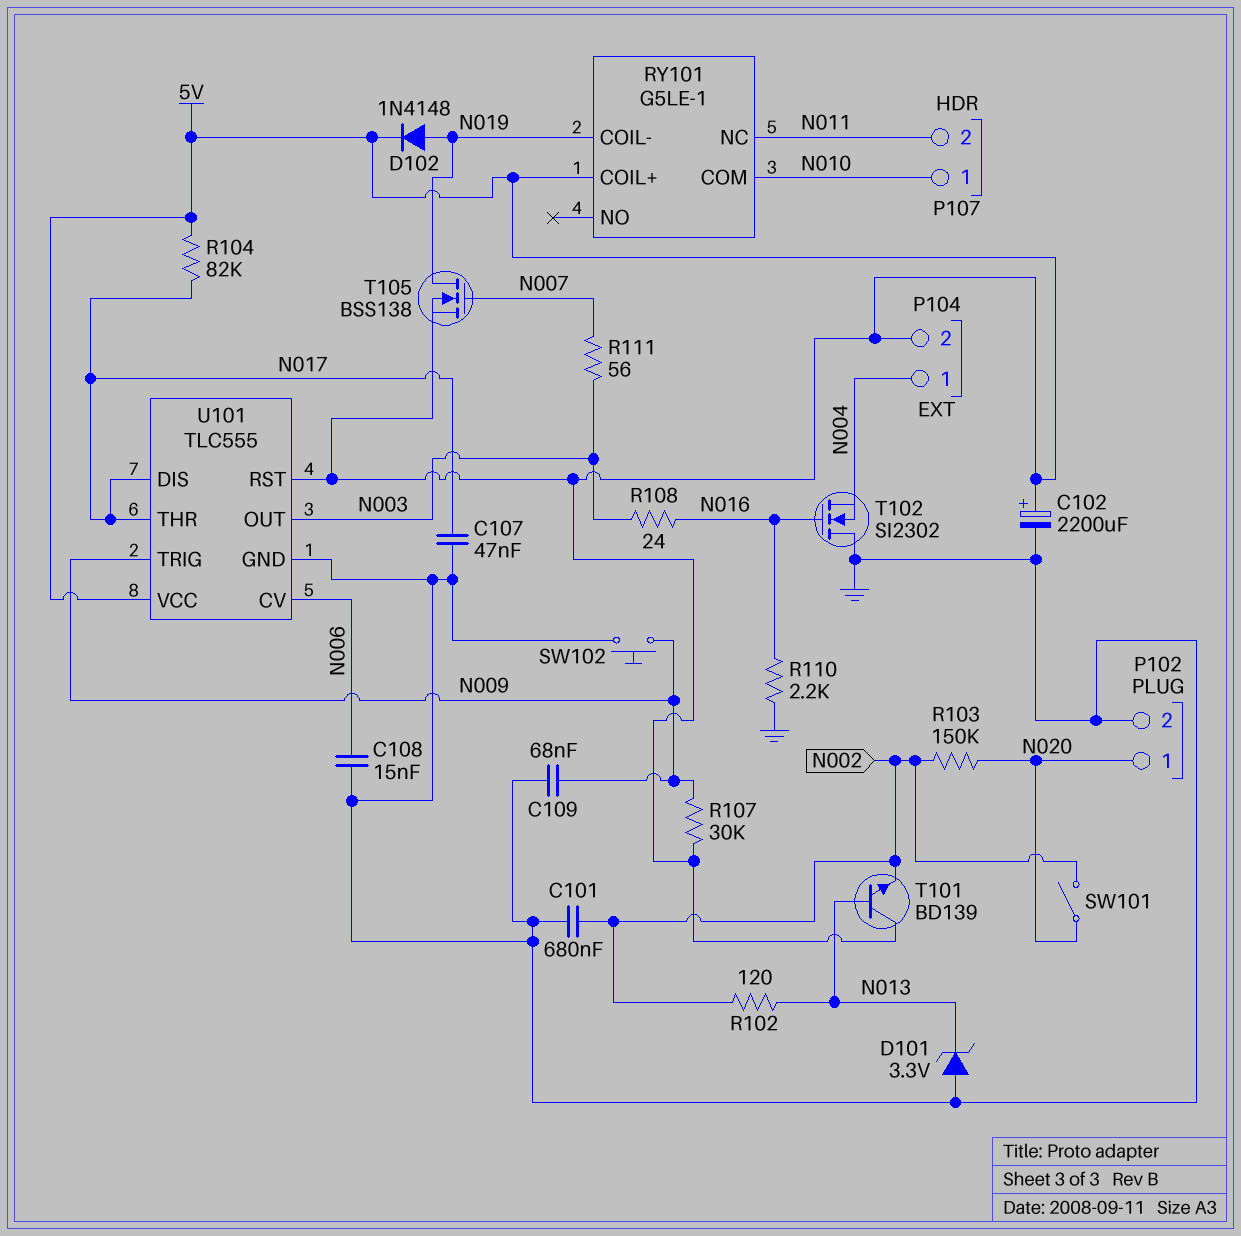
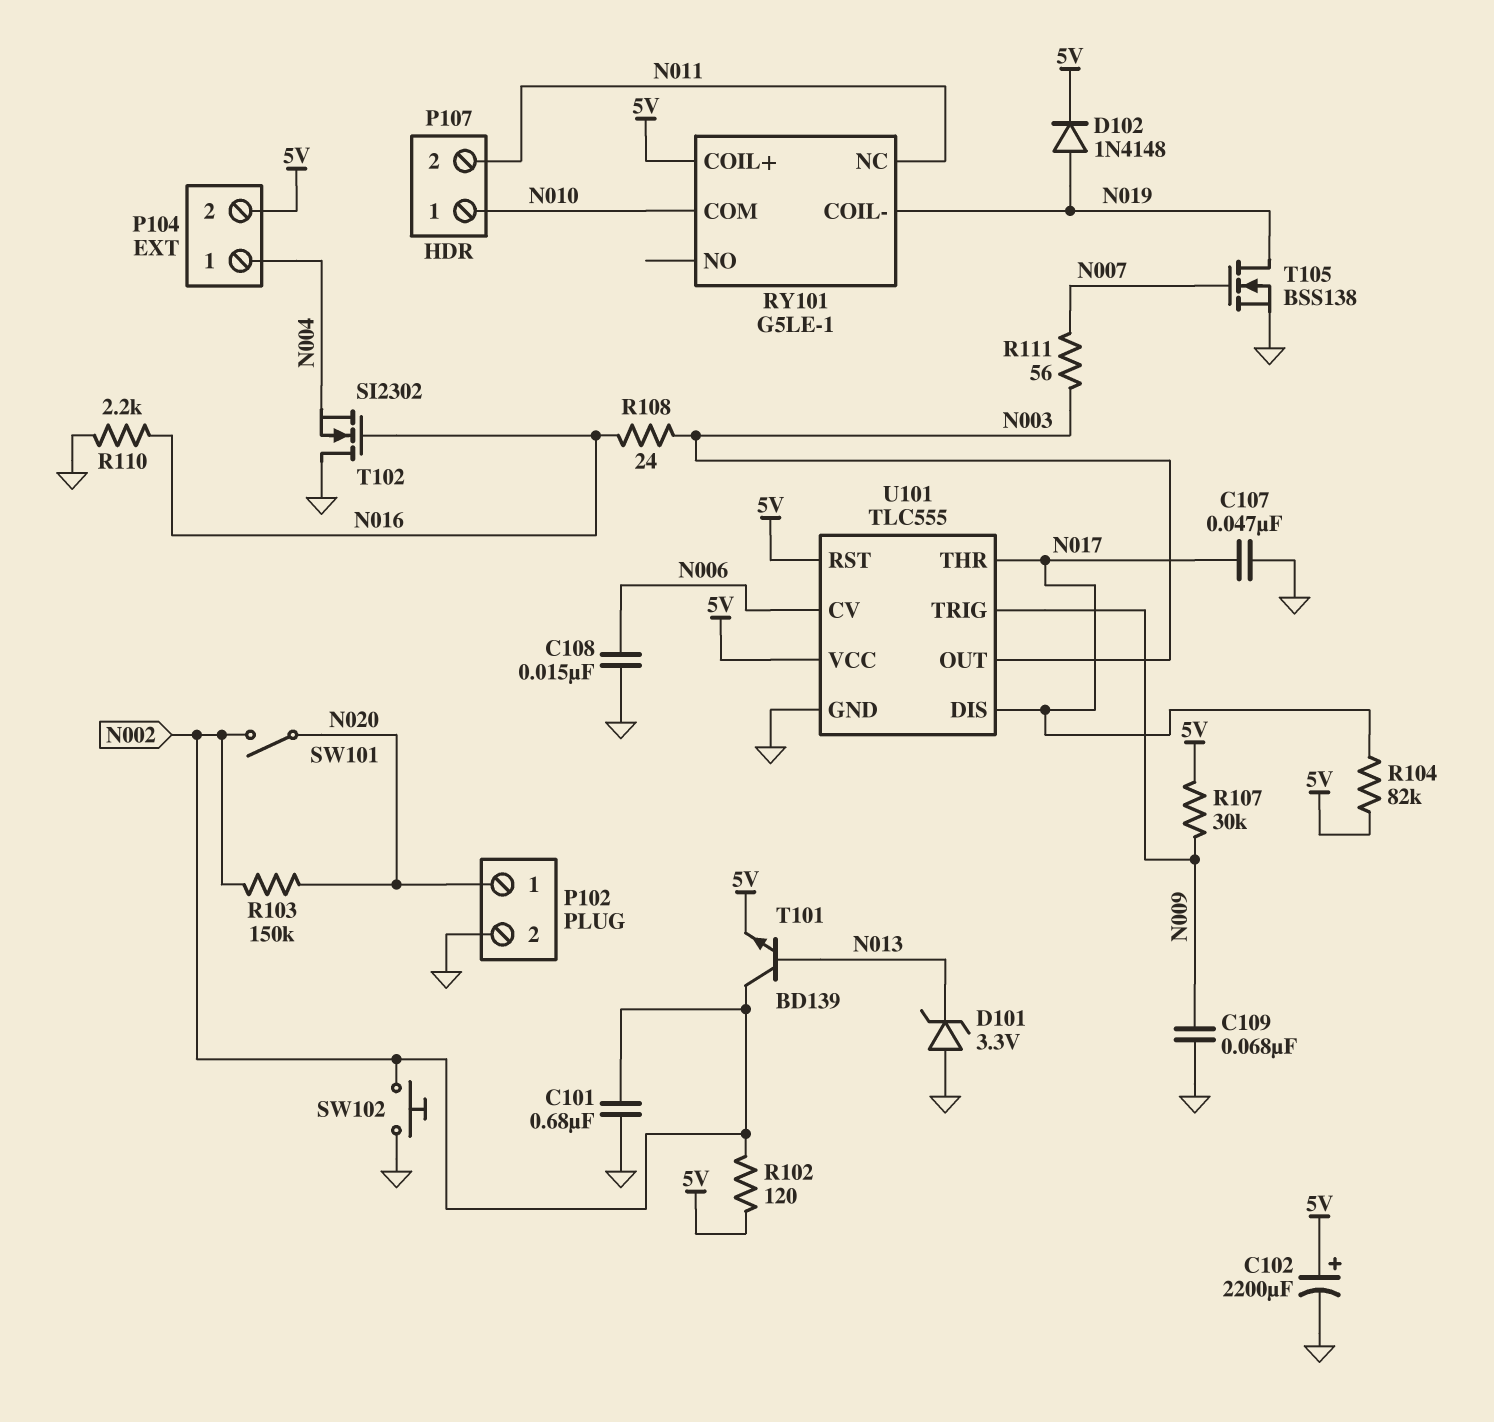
R102: 120 (N002, N013) -> 120 (5V, N002)
SW102: button (GND, N009) -> button (GND, N002)
T101: NPN BD139 (B N013, C 5V, E N002) -> NPN BD139 (B N013, C N002, E 5V)
T105: NMOS BSS138 (G N007, D N019, S 5V) -> NMOS BSS138 (G N007, D N019, S GND)

